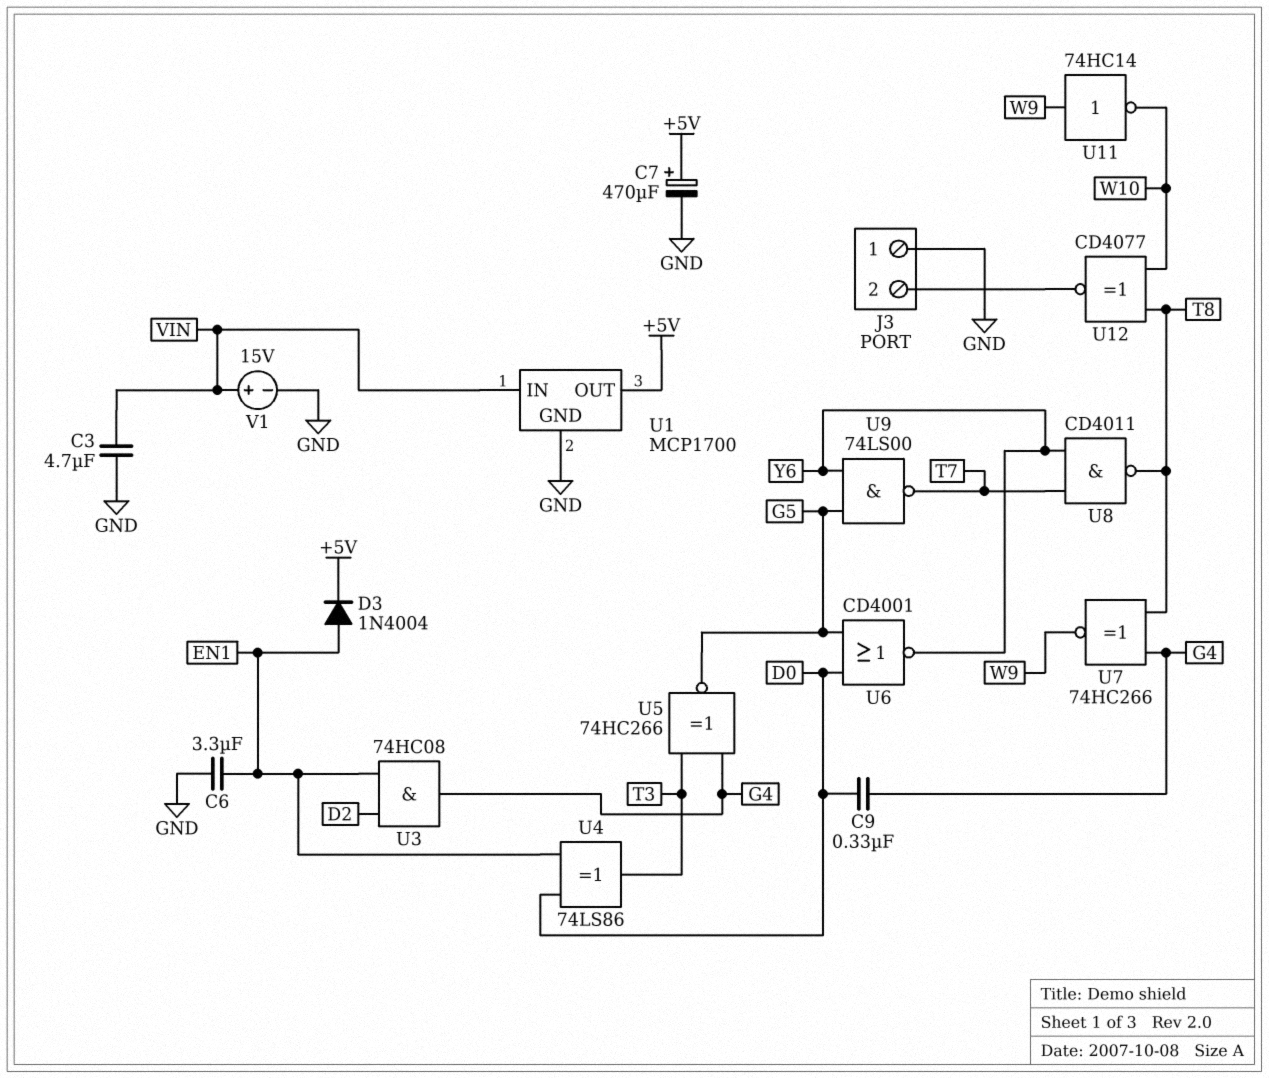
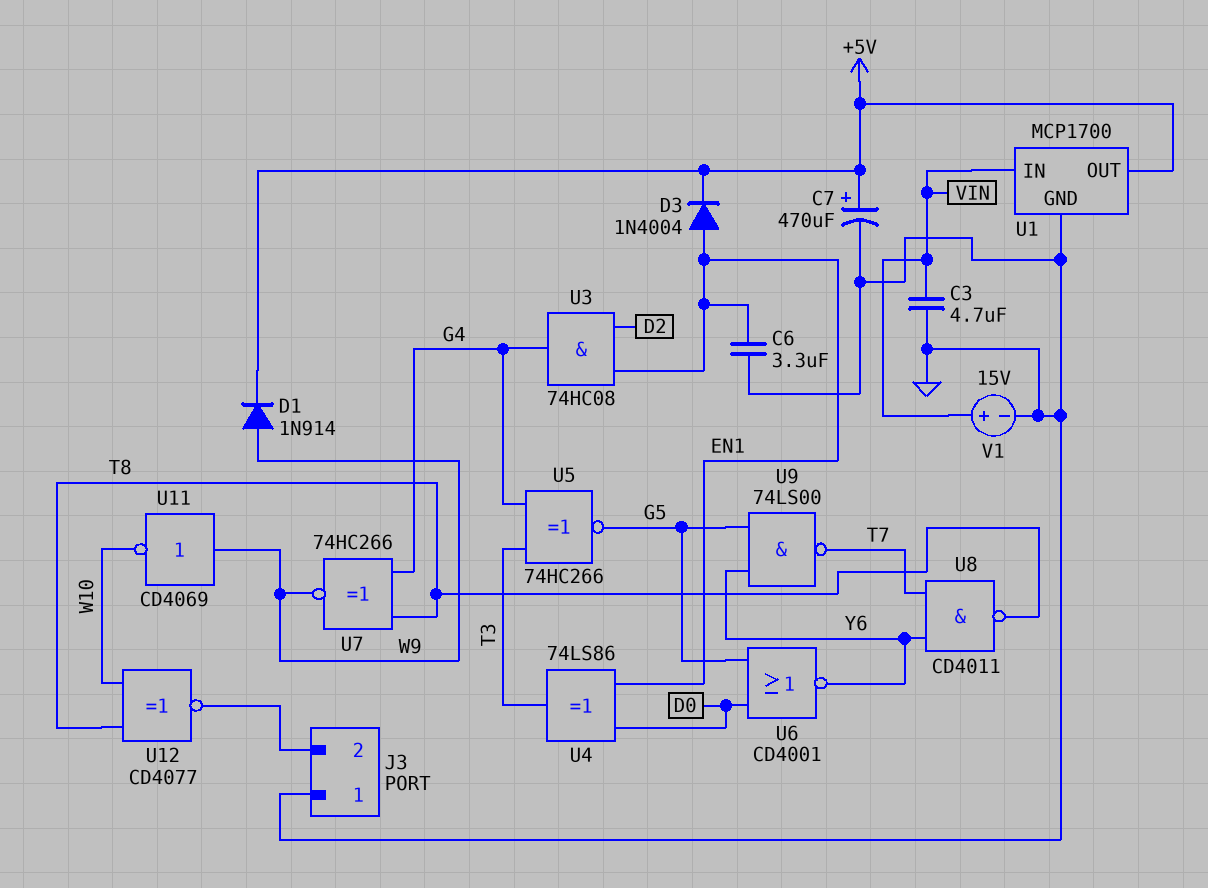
C9: 330nF (D0, G4) -> none
D1: none -> diode 1N914 (A W9, K +5V)
U11: NOT 74HC14 (in W9, out W10) -> NOT CD4069 (in W9, out W10)

